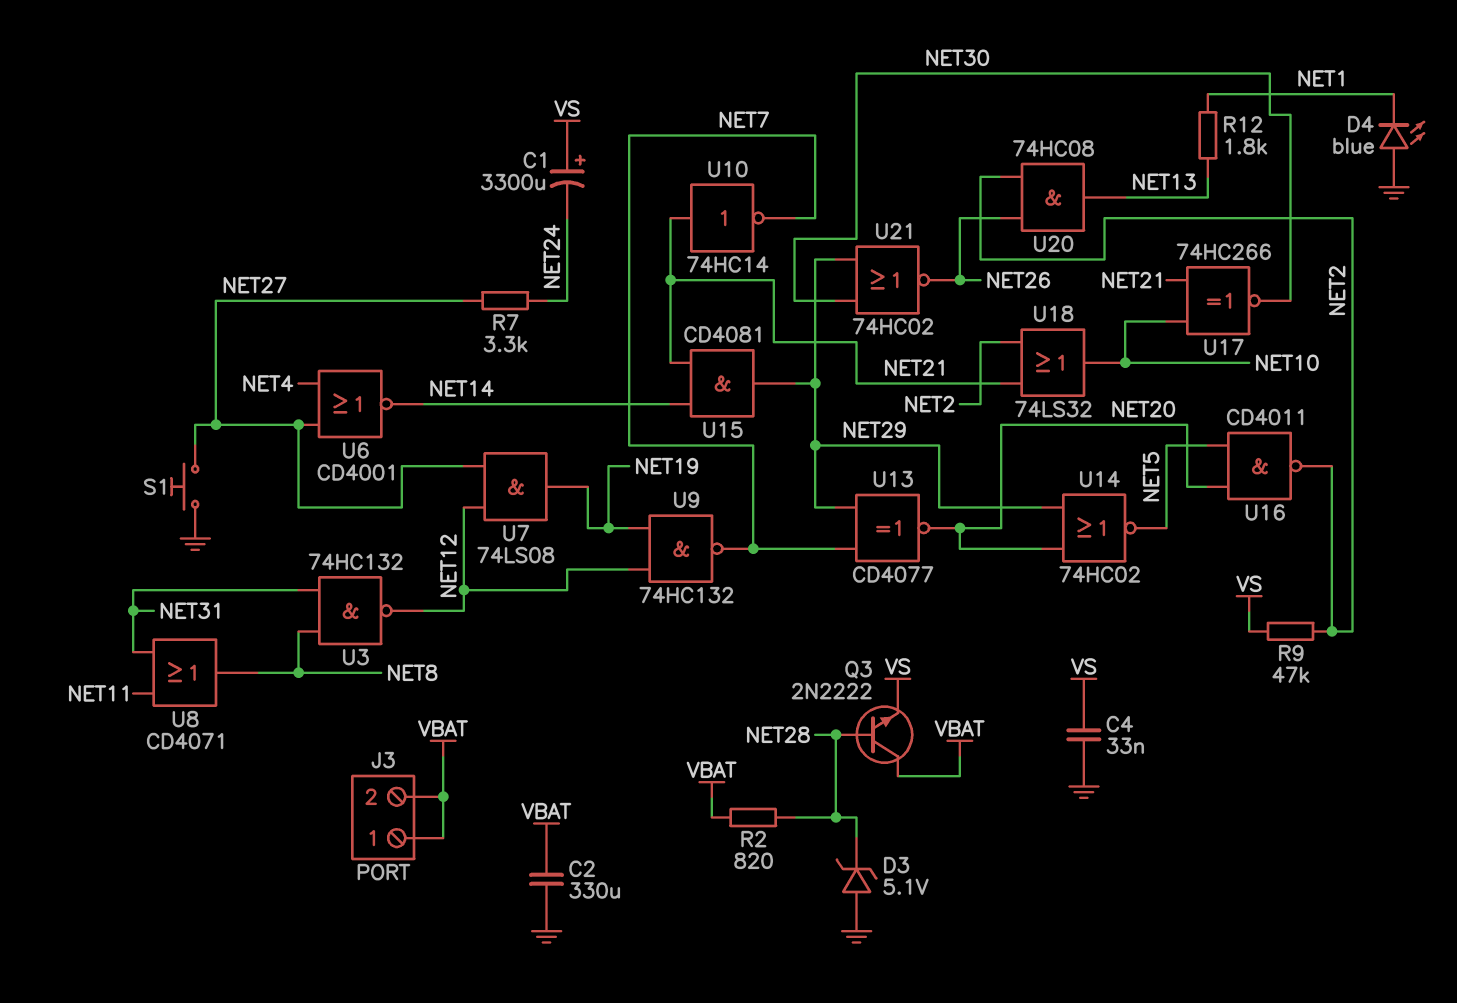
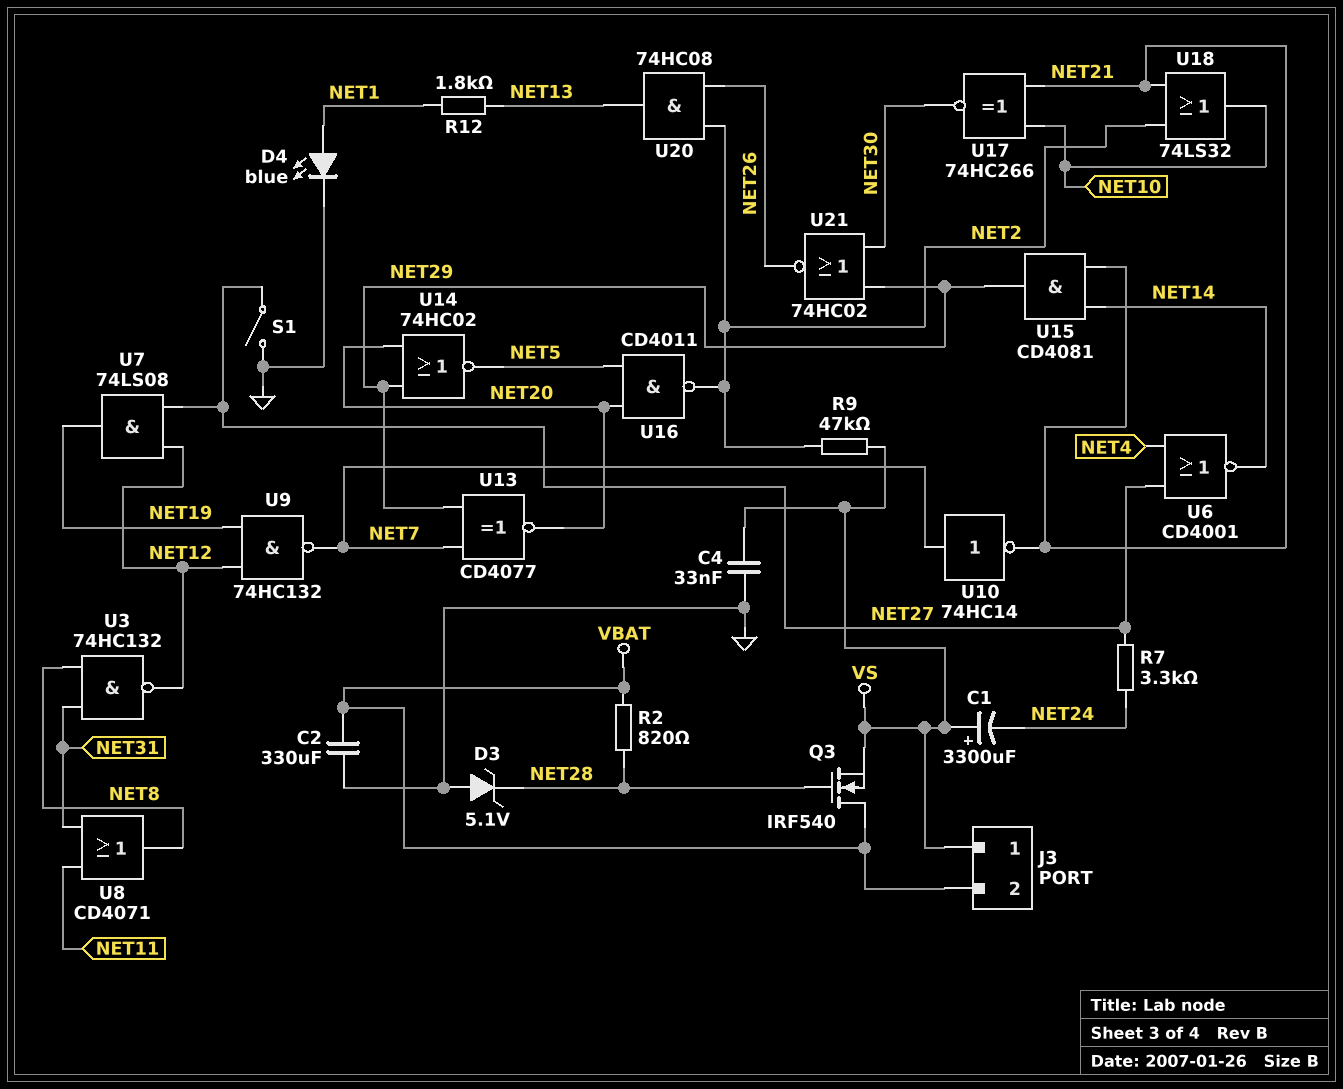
D4: LED blue (A GND, K NET1) -> LED blue (A NET1, K GND)
J3 pin 1: VBAT -> VS
Q3: NPN 2N2222 (B NET28, C VBAT, E VS) -> NMOS IRF540 (G NET28, D VBAT, S VS)
S1: button (GND, NET27) -> switch (GND, NET27)
U10: NOT 74HC14 (in NET21, out NET7) -> NOT 74HC14 (in NET7, out NET21)

